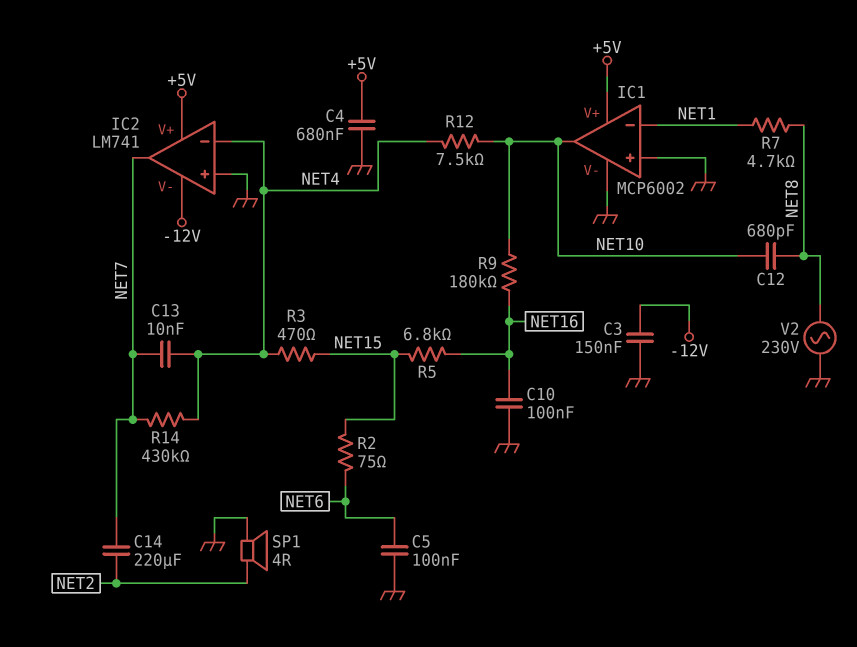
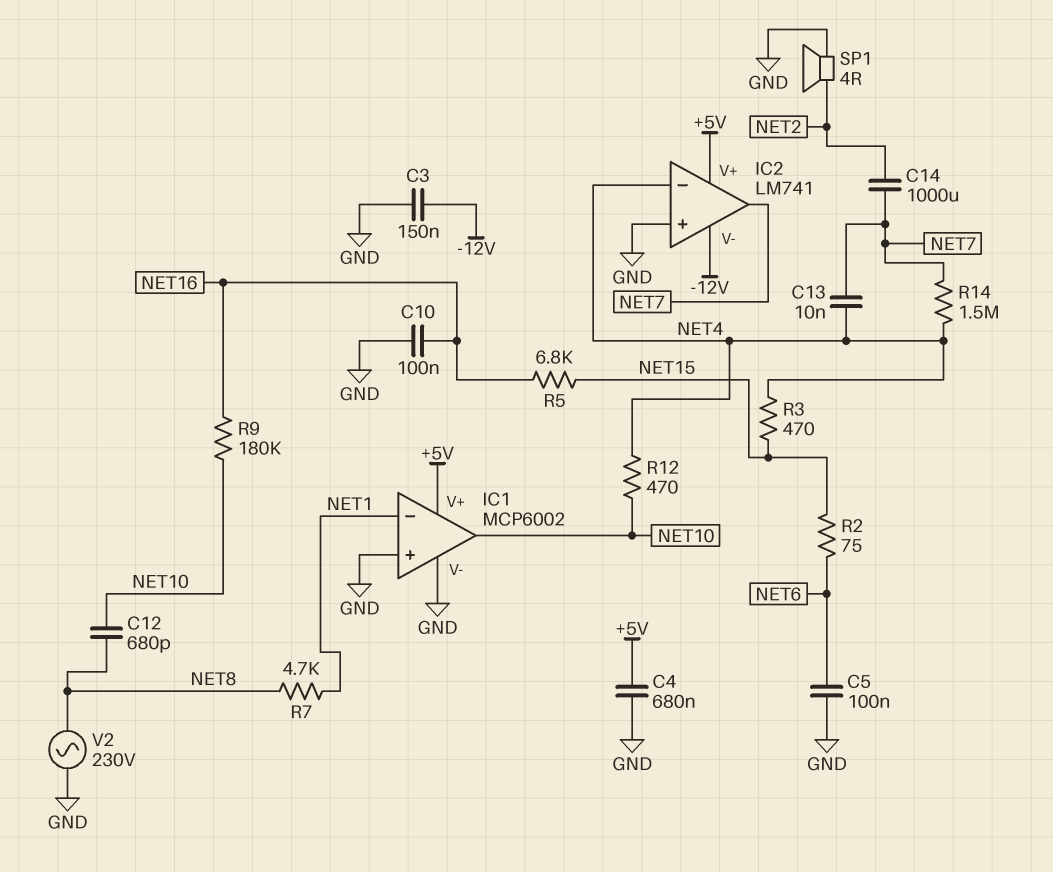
C14: 220uF (NET2, NET7) -> 1000uF (NET2, NET7)
R12: 7.5k (NET4, NET10) -> 470 (NET4, NET10)
R14: 430k (NET4, NET7) -> 1.5M (NET4, NET7)

